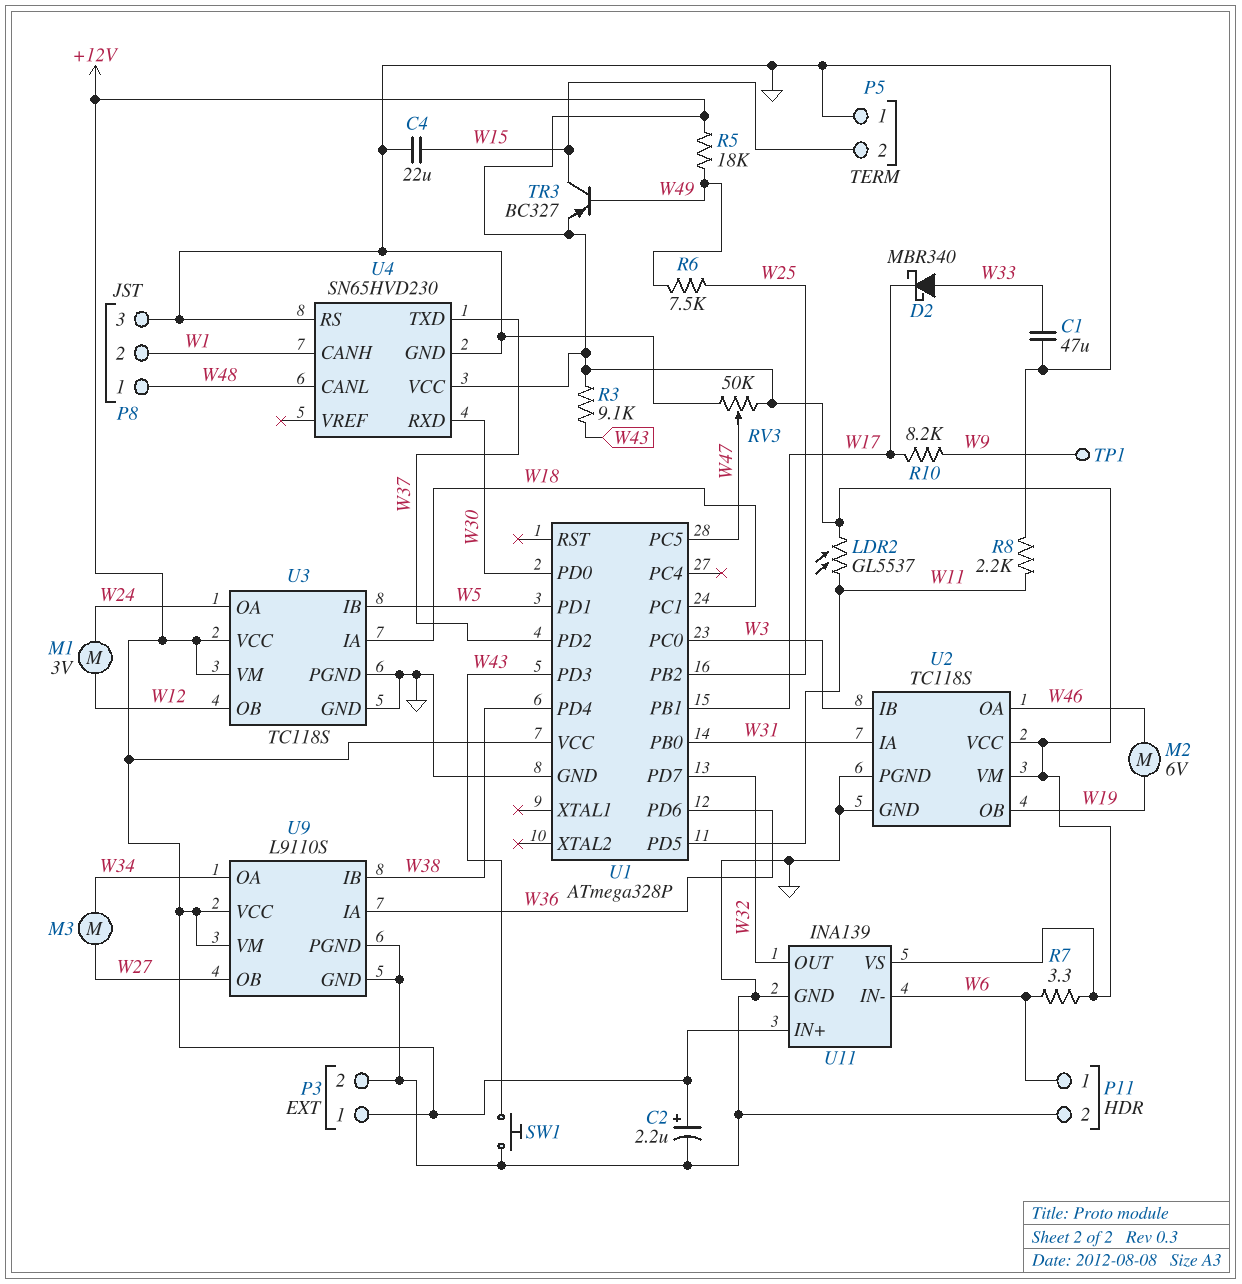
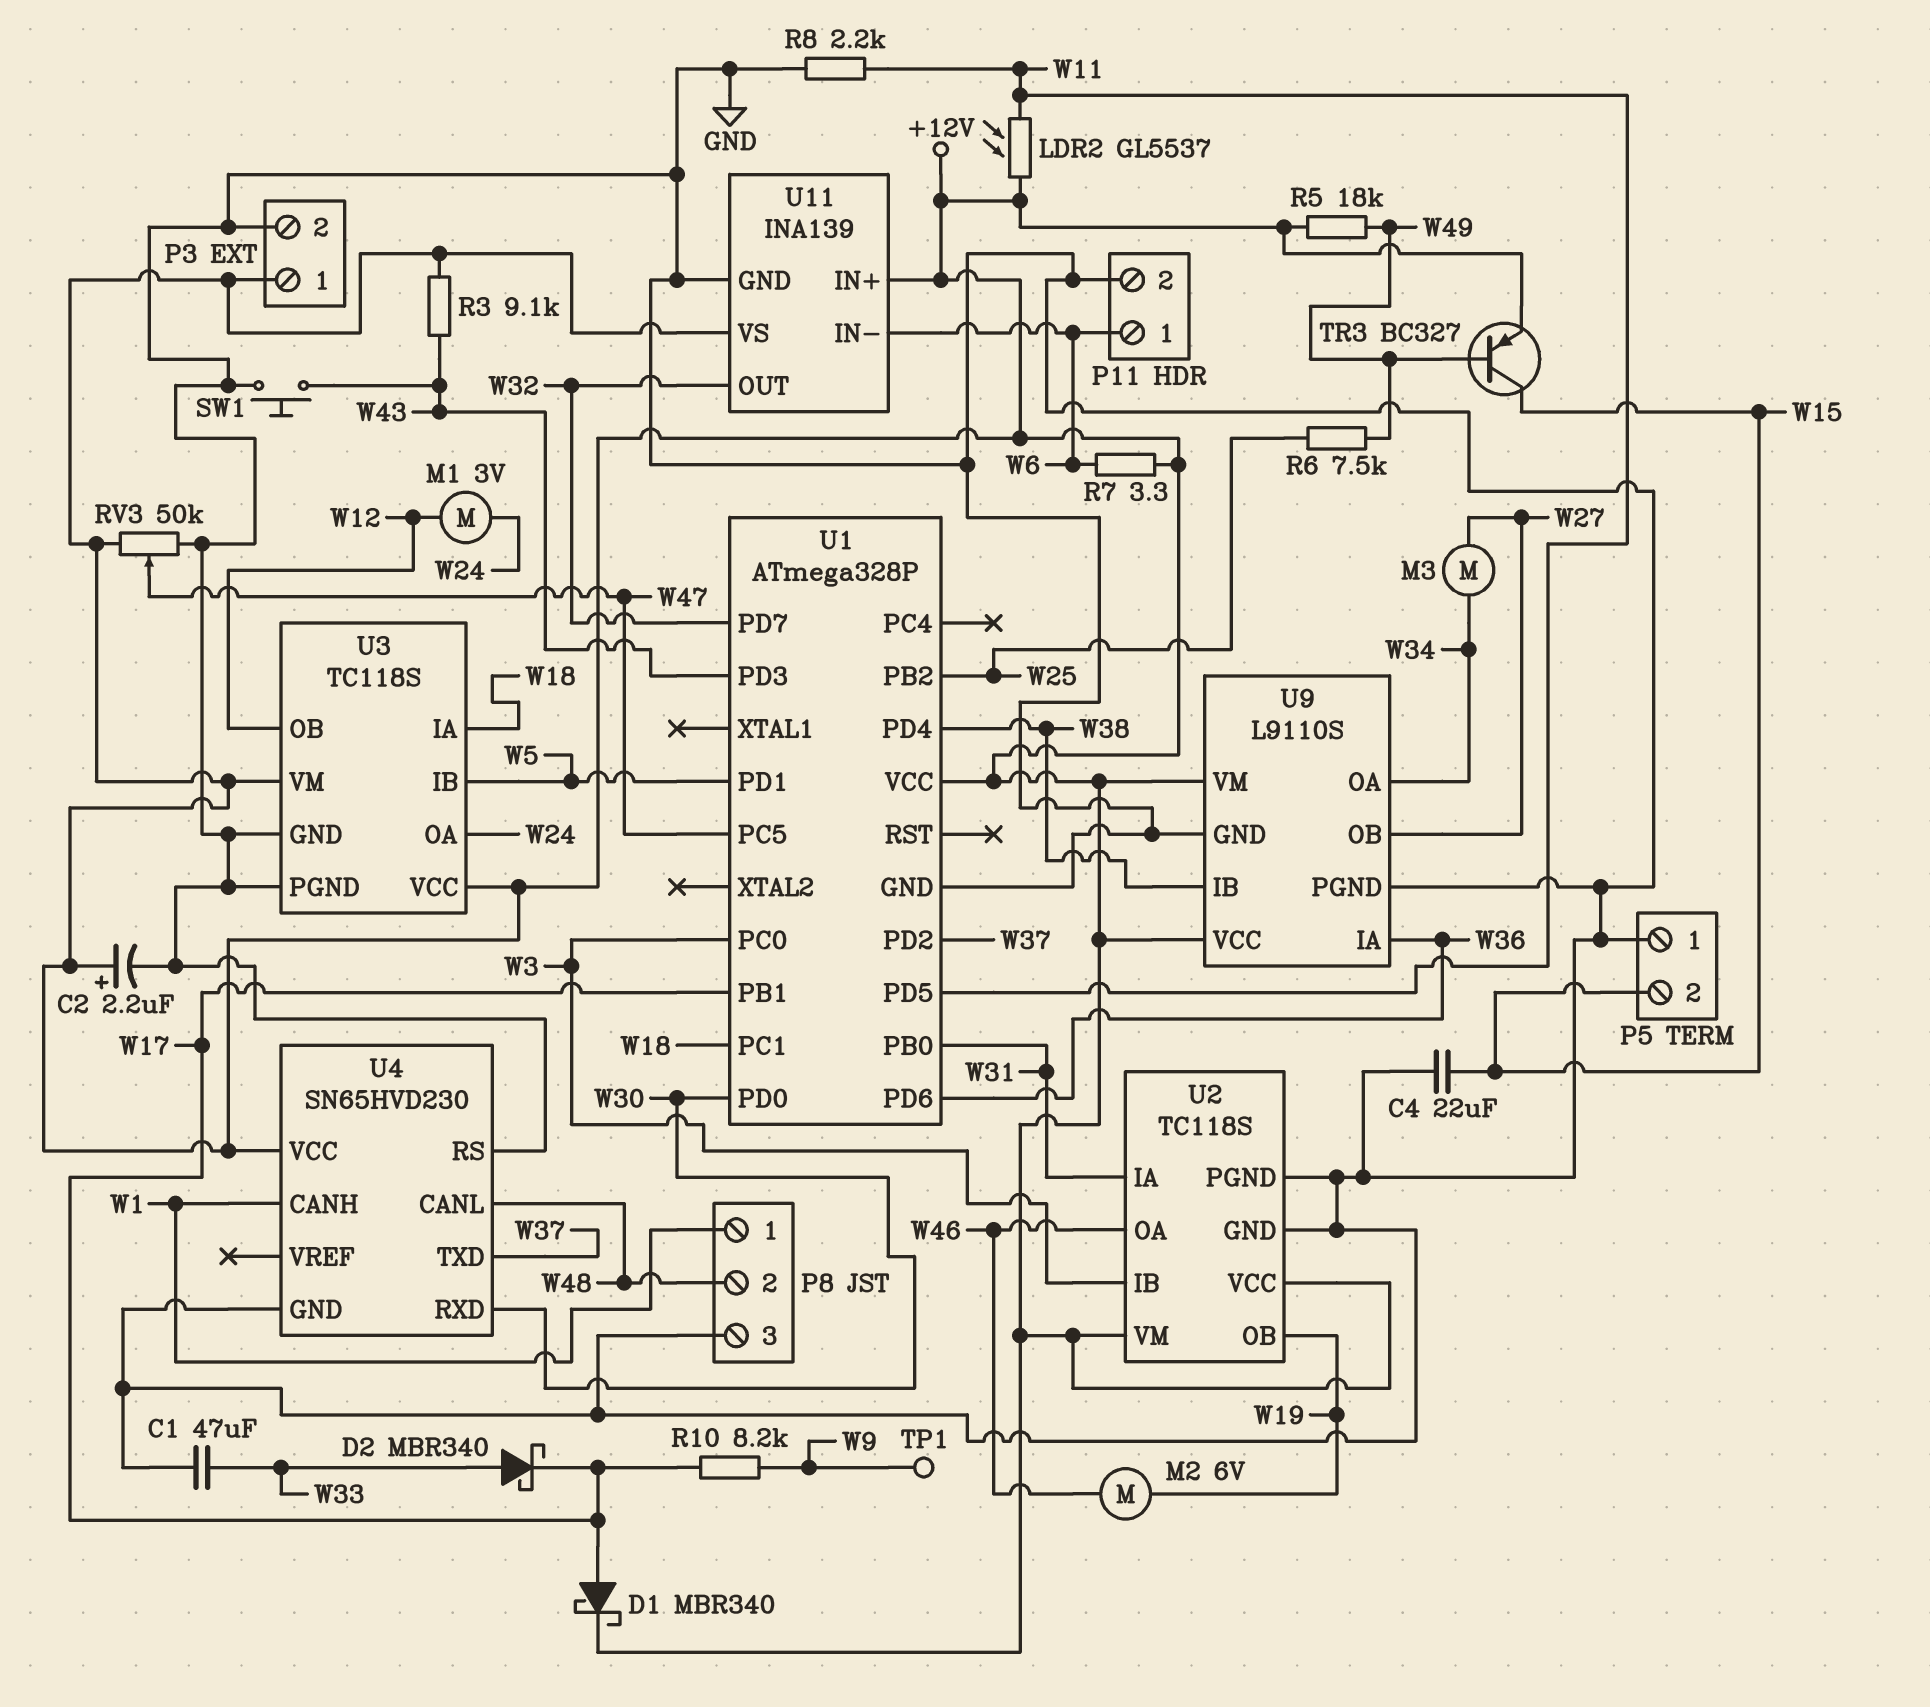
D1: none -> schottky MBR340 (A W17, K +12V)
P8 pin 1: W48 -> W1
P8 pin 2: W1 -> W48

